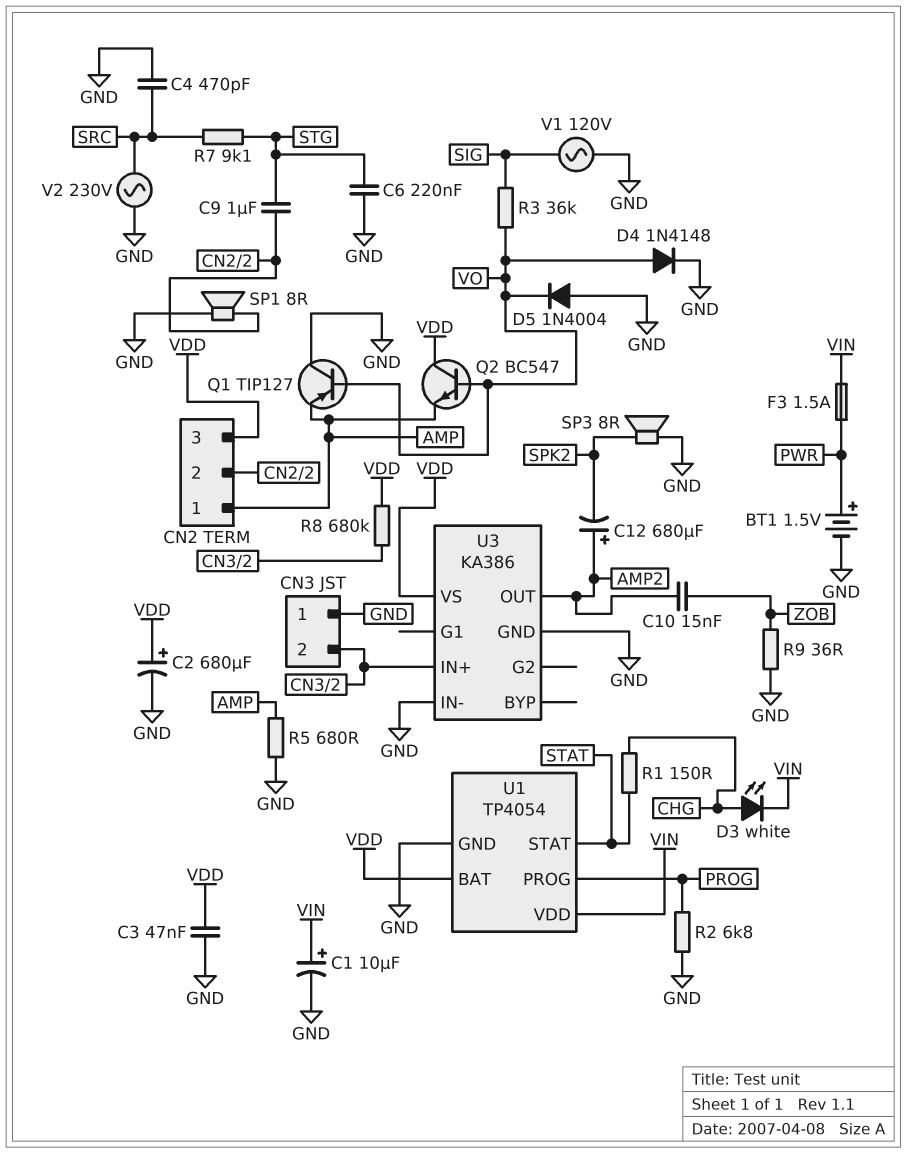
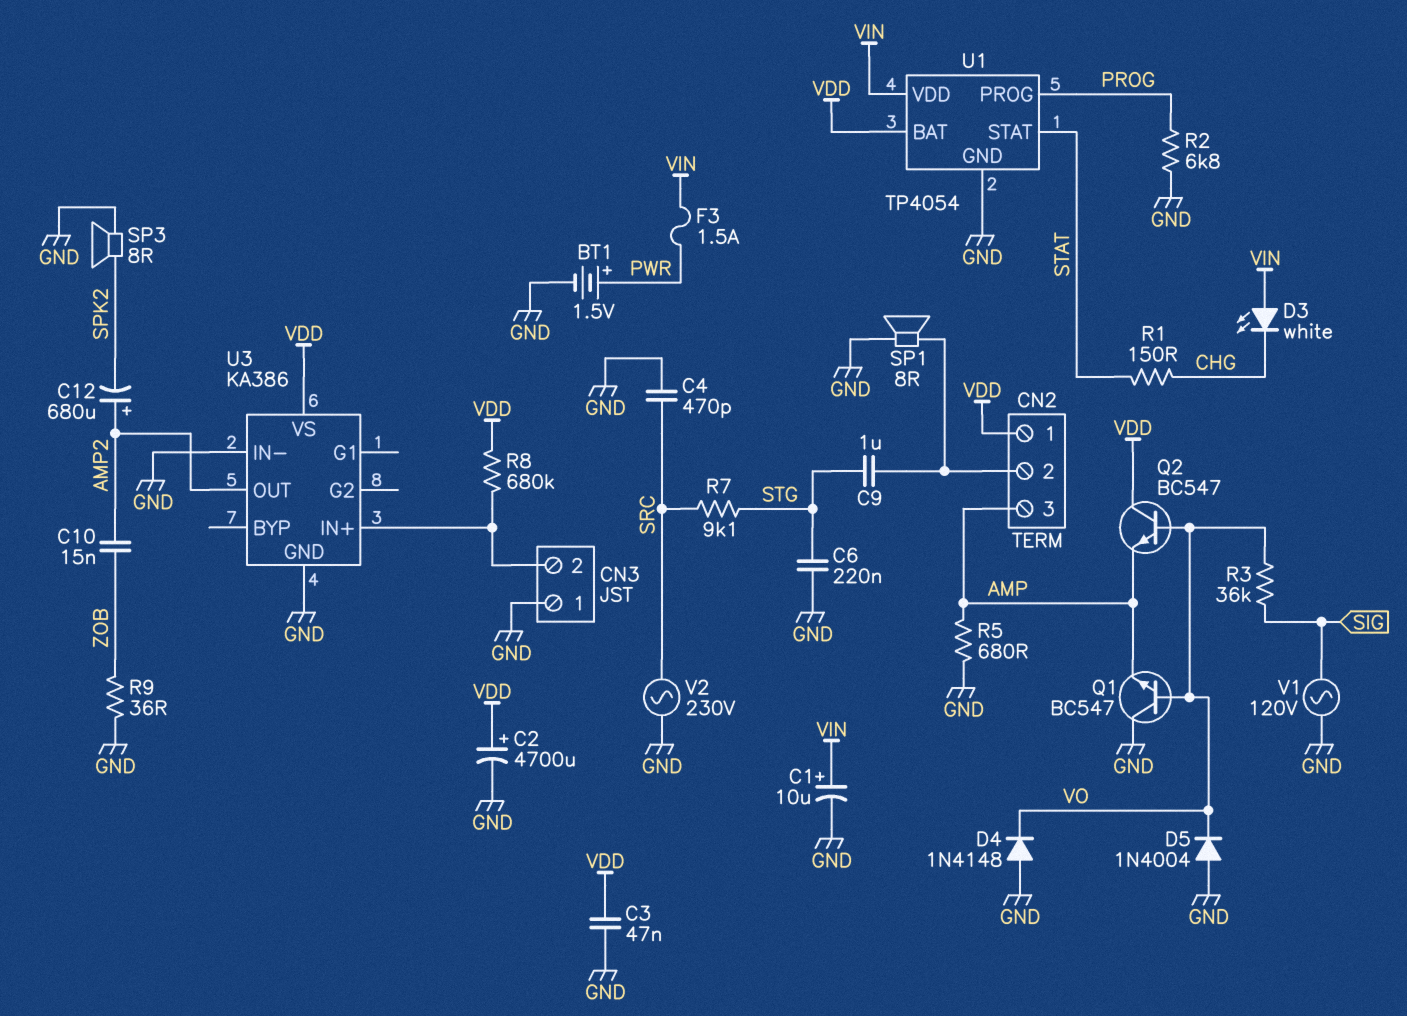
C2: 680uF (plus VDD, minus GND) -> 4700uF (plus VDD, minus GND)
CN2 pin 1: AMP -> VDD
CN2 pin 3: VDD -> AMP
D3: LED white (A CHG, K VIN) -> LED white (A VIN, K CHG)
D4: diode 1N4148 (A VO, K GND) -> diode 1N4148 (A GND, K VO)
Q1: PNP TIP127 (B VO, C GND, E AMP) -> NPN BC547 (B VO, C GND, E AMP)

